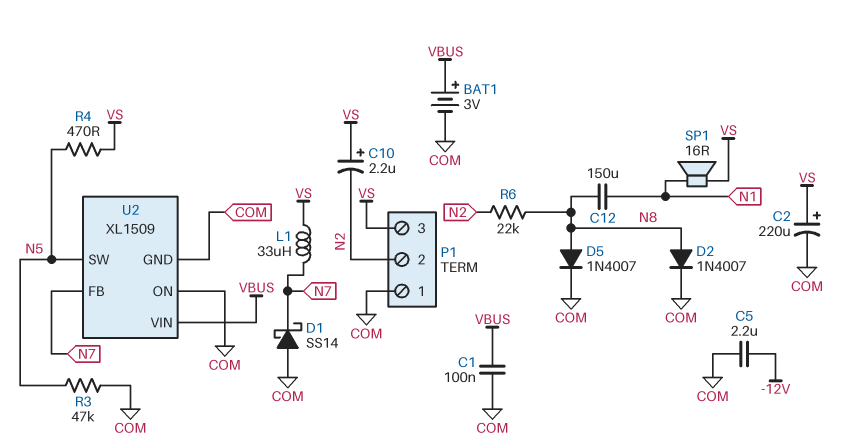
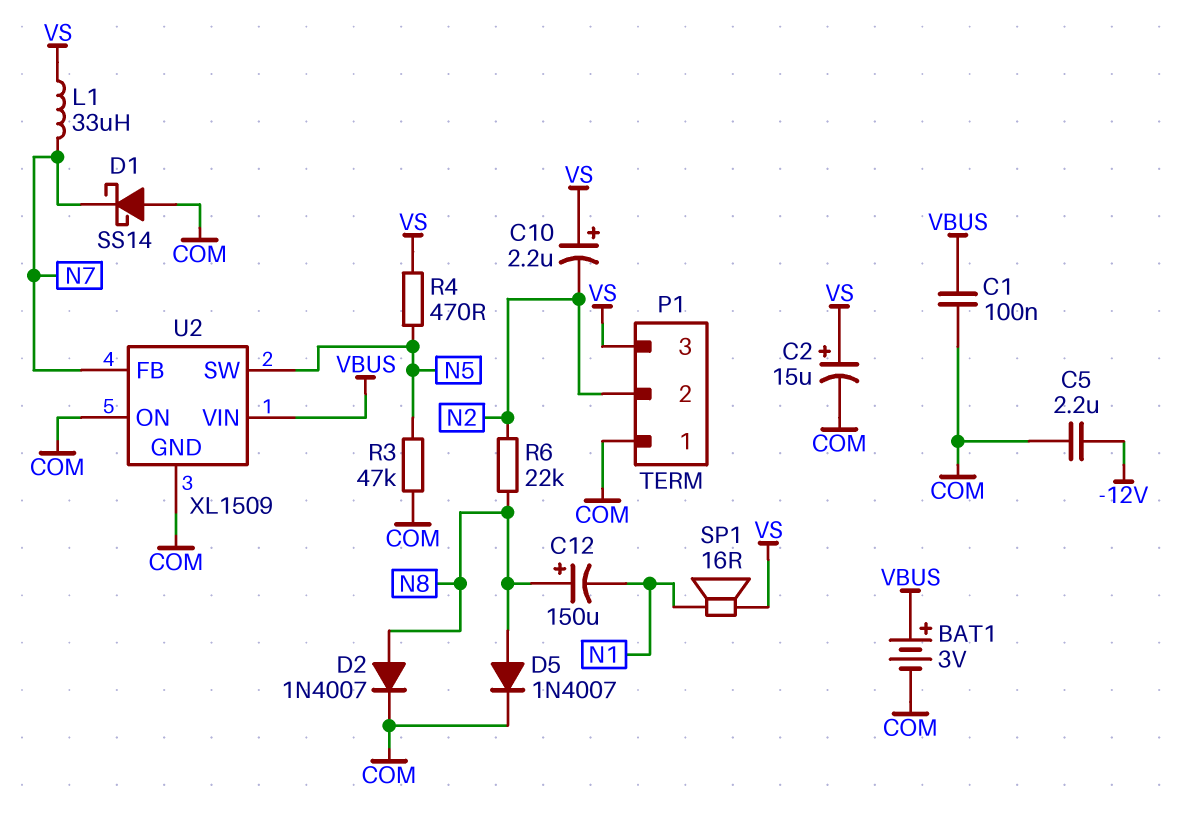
C2: 220uF (plus VS, minus COM) -> 15uF (plus VS, minus COM)
C12: 150uF (N1, N8) -> 150uF (plus N8, minus N1)

